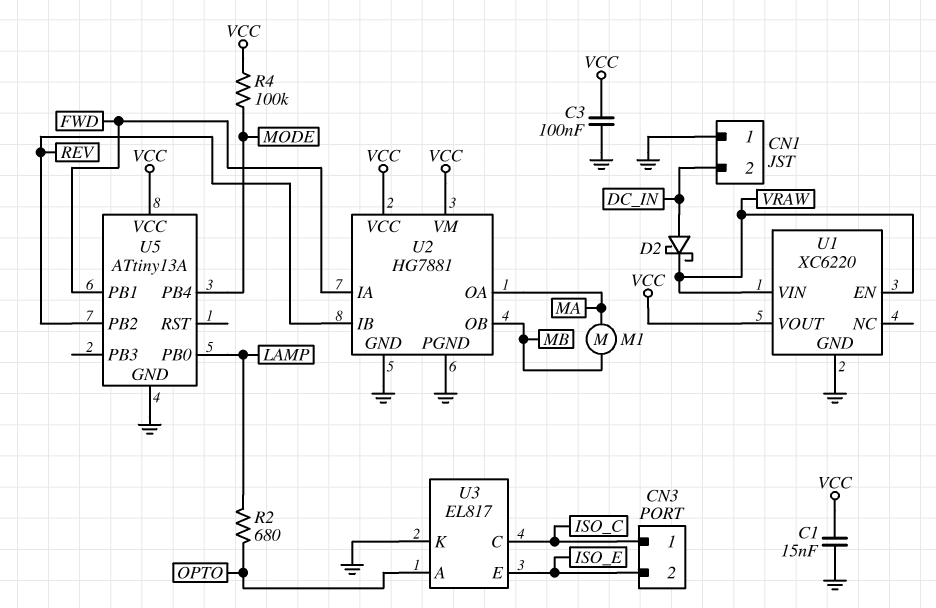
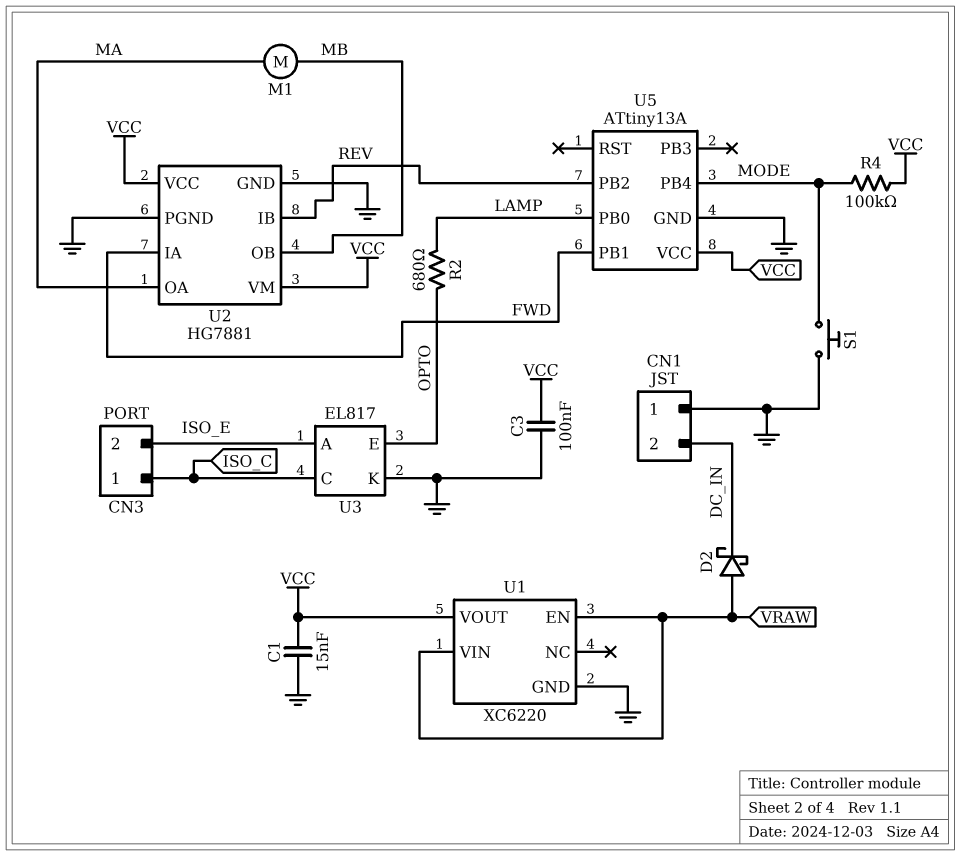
D2: schottky (A DC_IN, K VRAW) -> schottky (A VRAW, K DC_IN)
S1: none -> button (GND, MODE)
U3 pin A: OPTO -> ISO_E
U3 pin E: ISO_E -> OPTO

